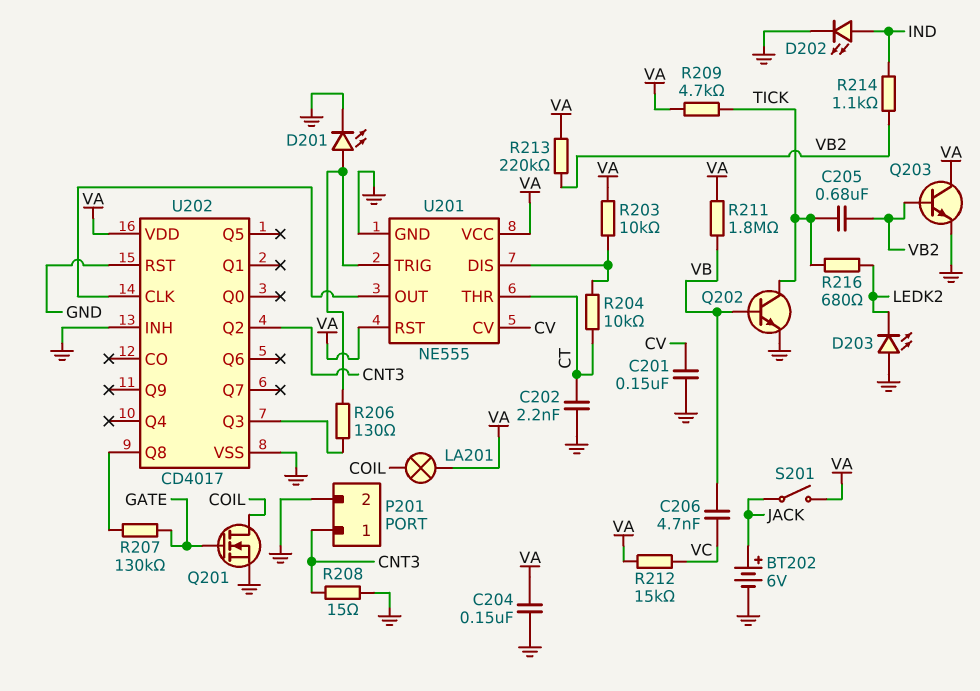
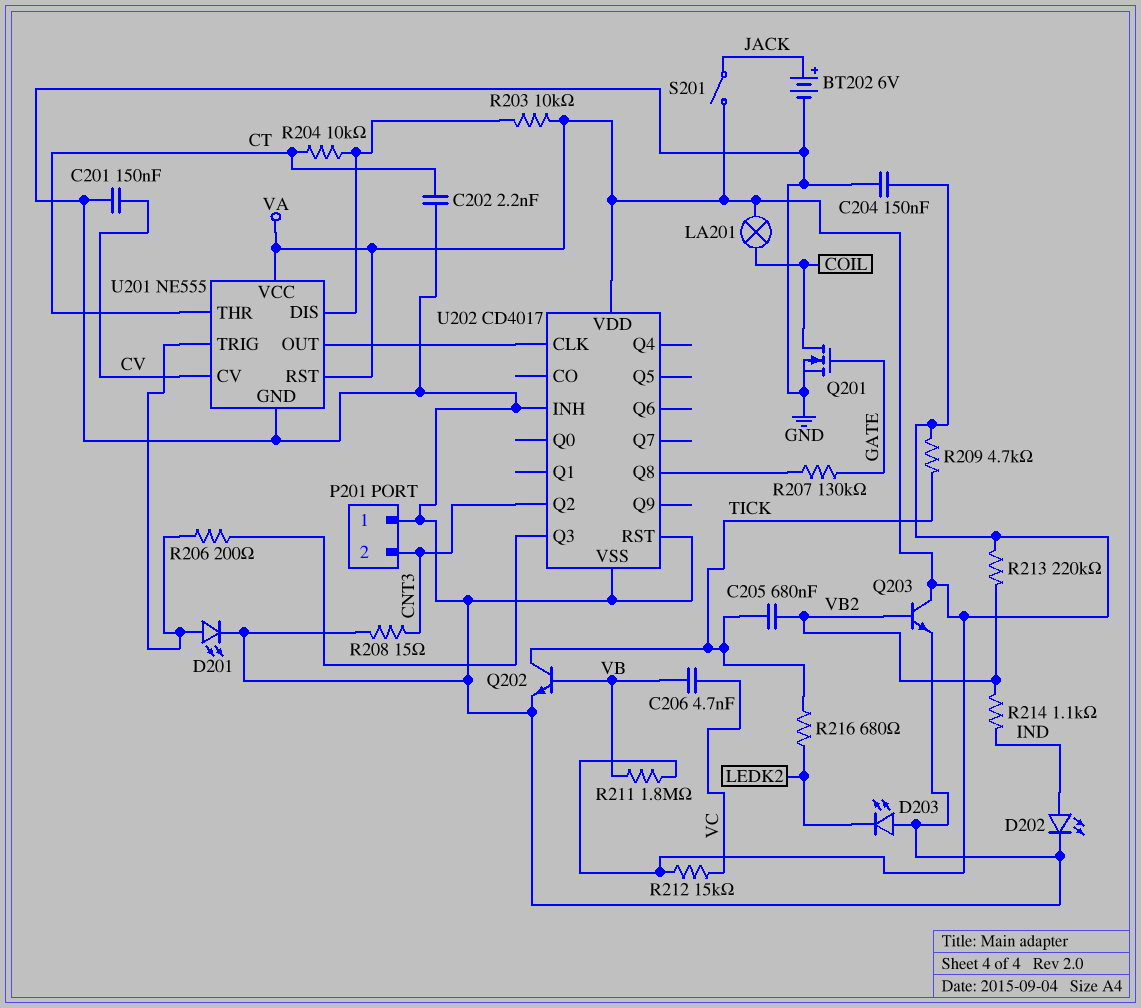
P201 pin 1: CNT3 -> GND
P201 pin 2: GND -> CNT3
R206: 130 (U201/TRIG, U202/Q3) -> 200 (U201/TRIG, U202/Q3)

